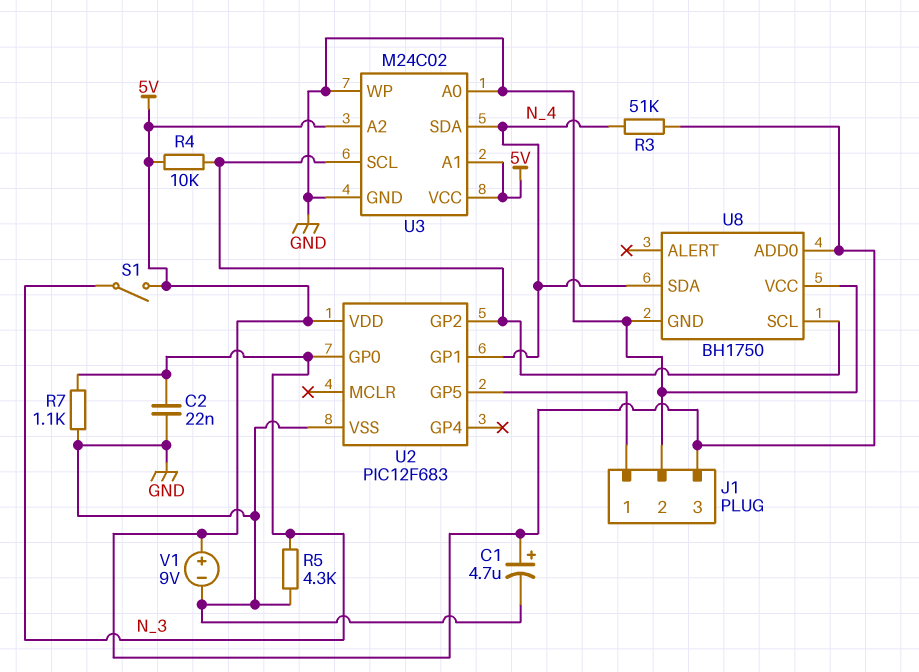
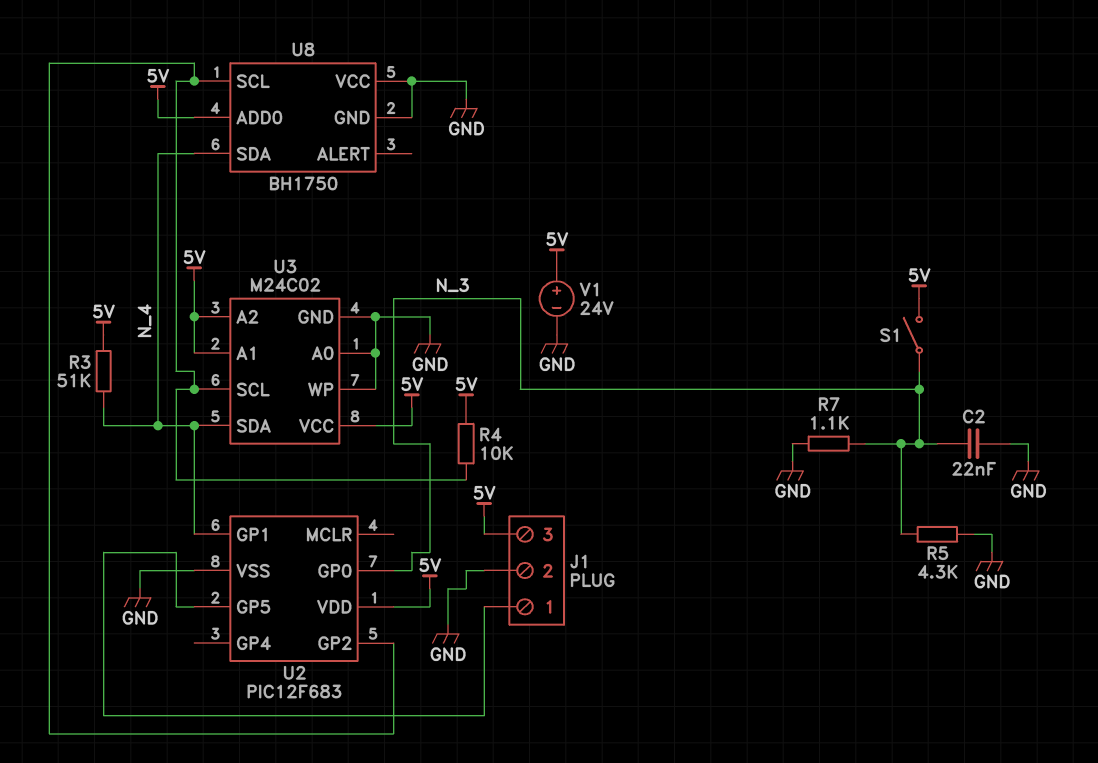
C1: 4.7uF (plus 5V, minus GND) -> none
V1: 9V (plus 5V, minus GND) -> 24V (plus 5V, minus GND)

